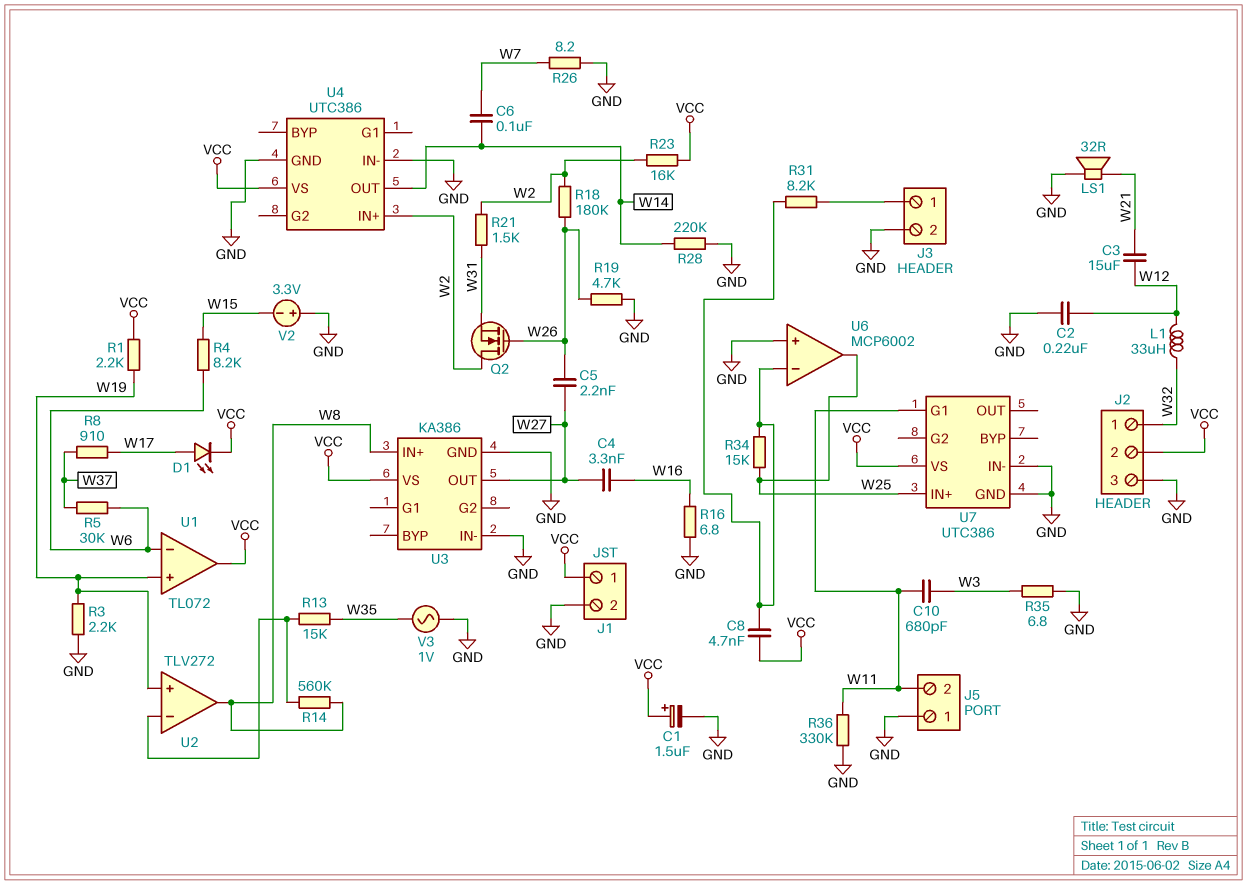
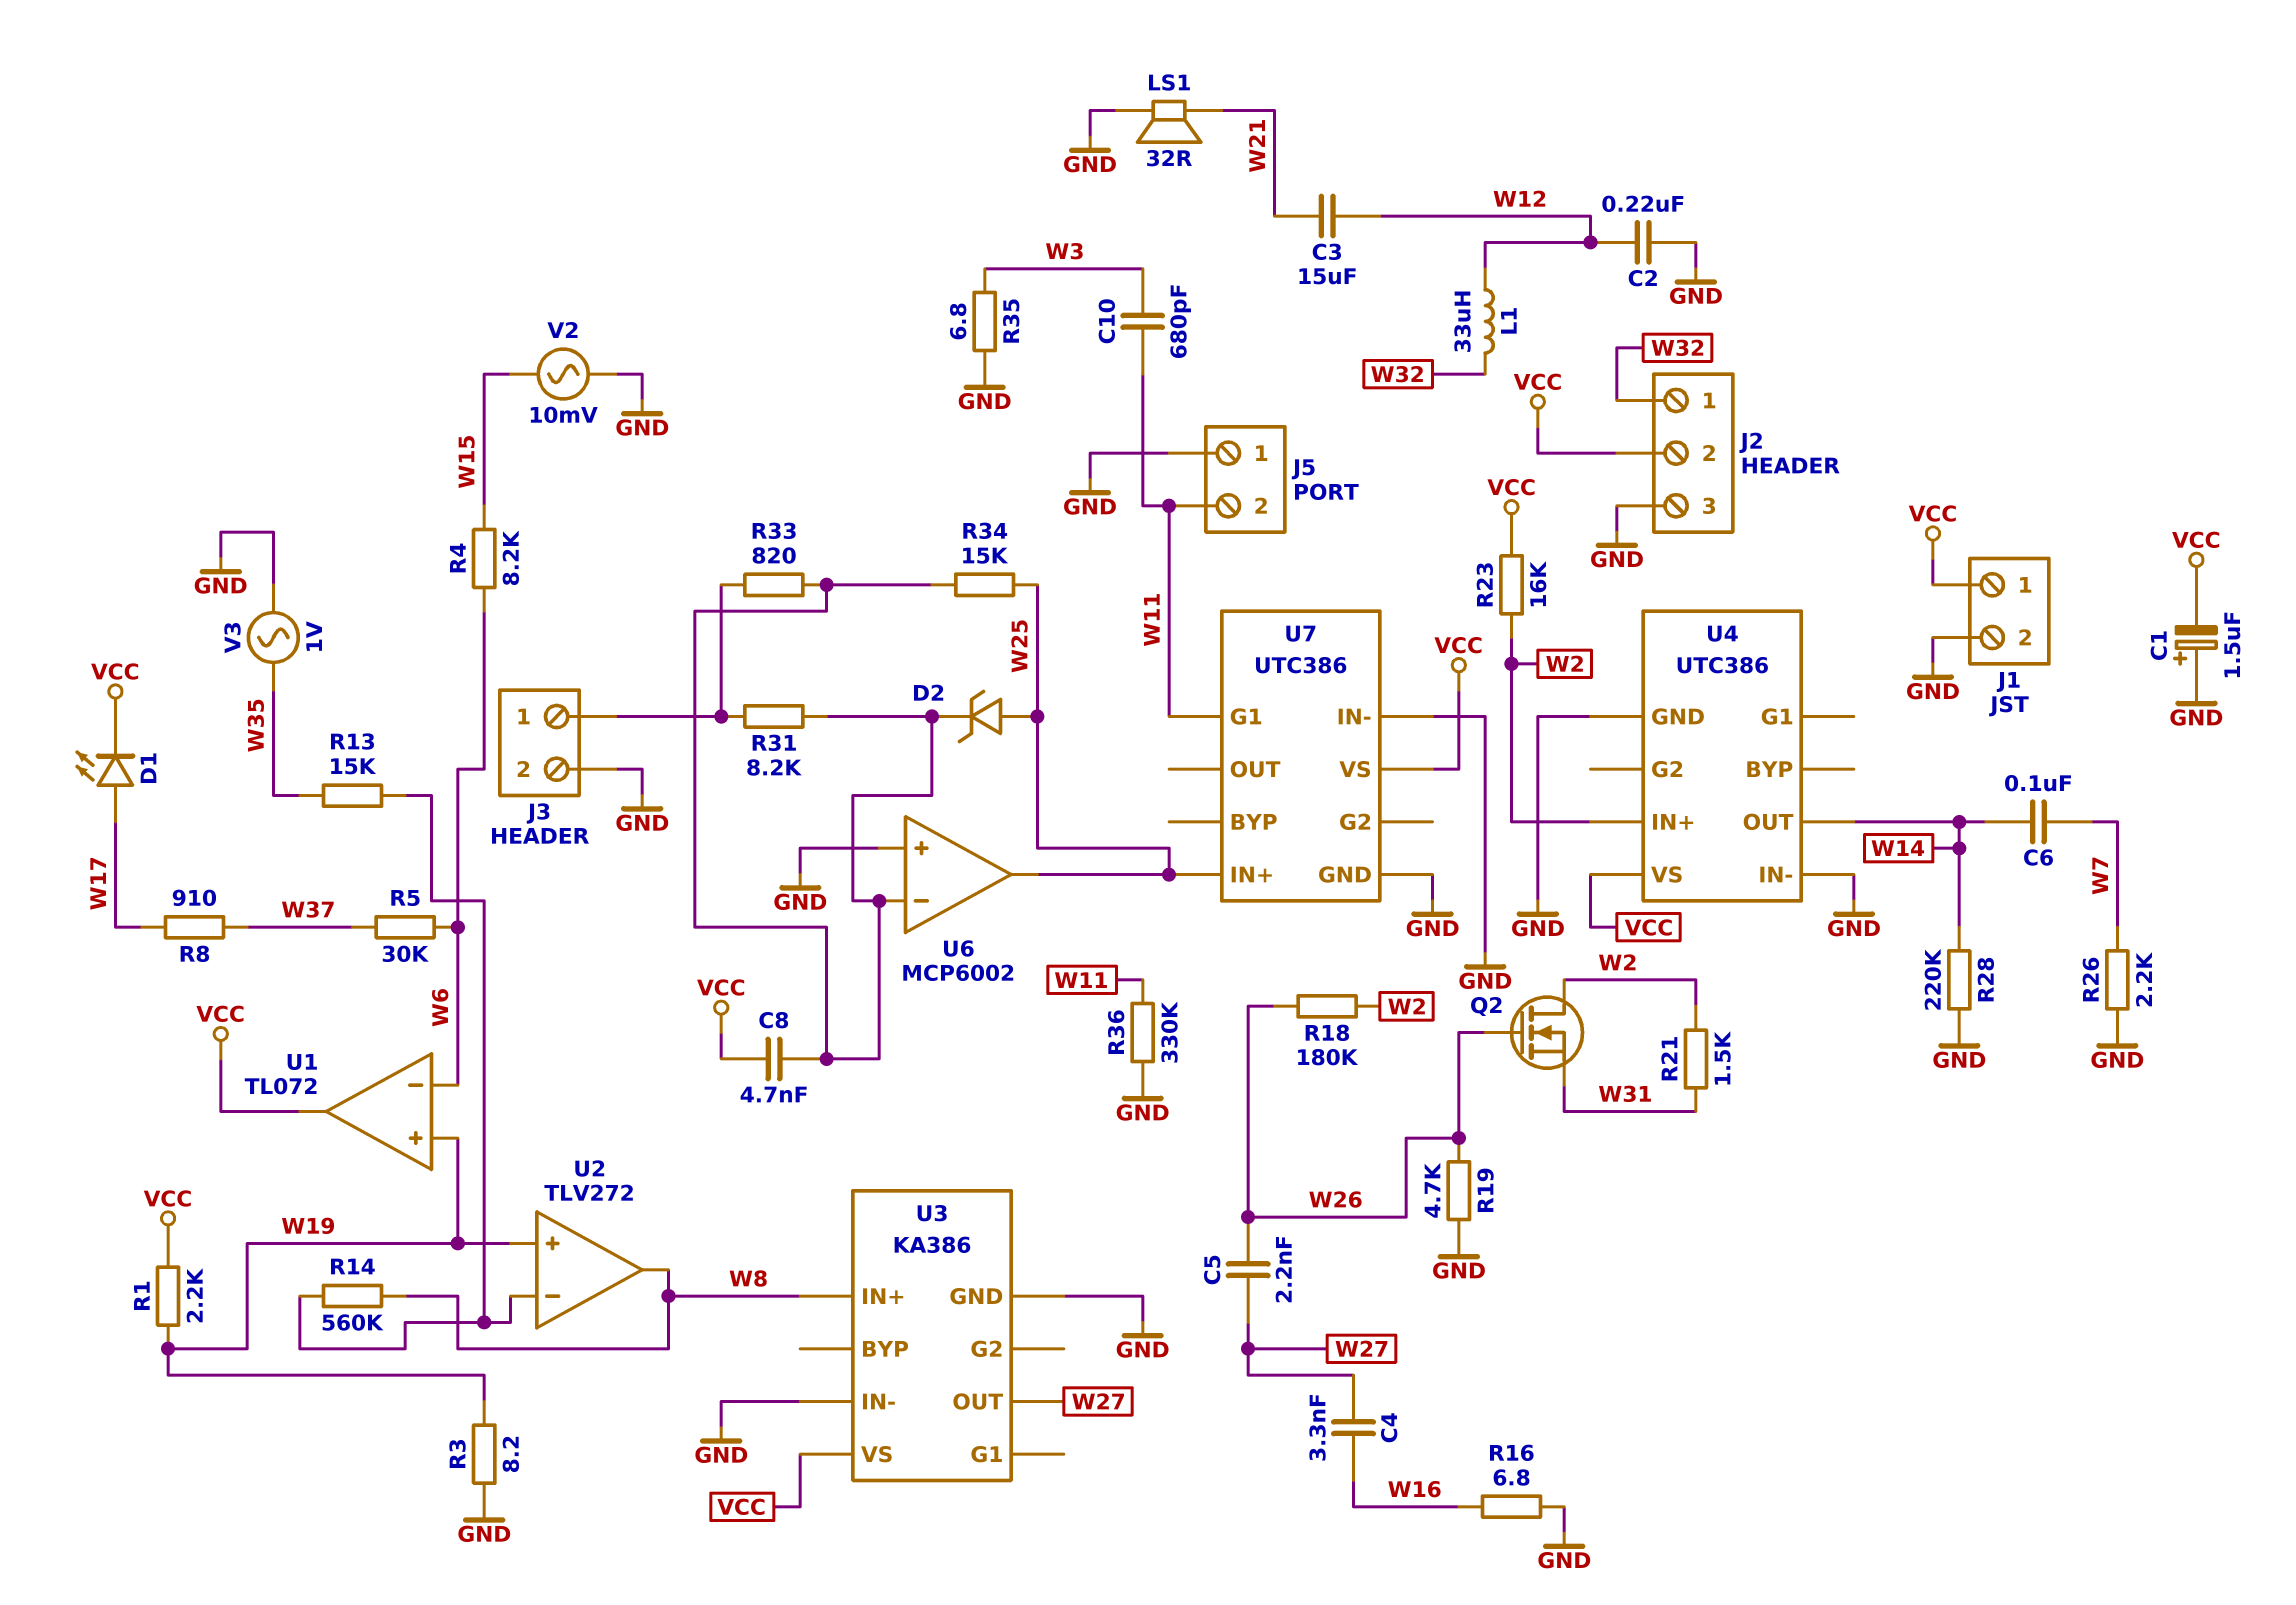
C1: 1.5uF (plus VCC, minus GND) -> 1.5uF (plus GND, minus VCC)
D2: none -> zener (A W25, K U6/in-)
R3: 2.2k (GND, W19) -> 8.2 (GND, W19)
R26: 8.2 (GND, W7) -> 2.2k (GND, W7)
R33: none -> 820 (J3/1, U6/in-)
V2: 3.3V (plus GND, minus W15) -> AC 10mV (GND, W15)

